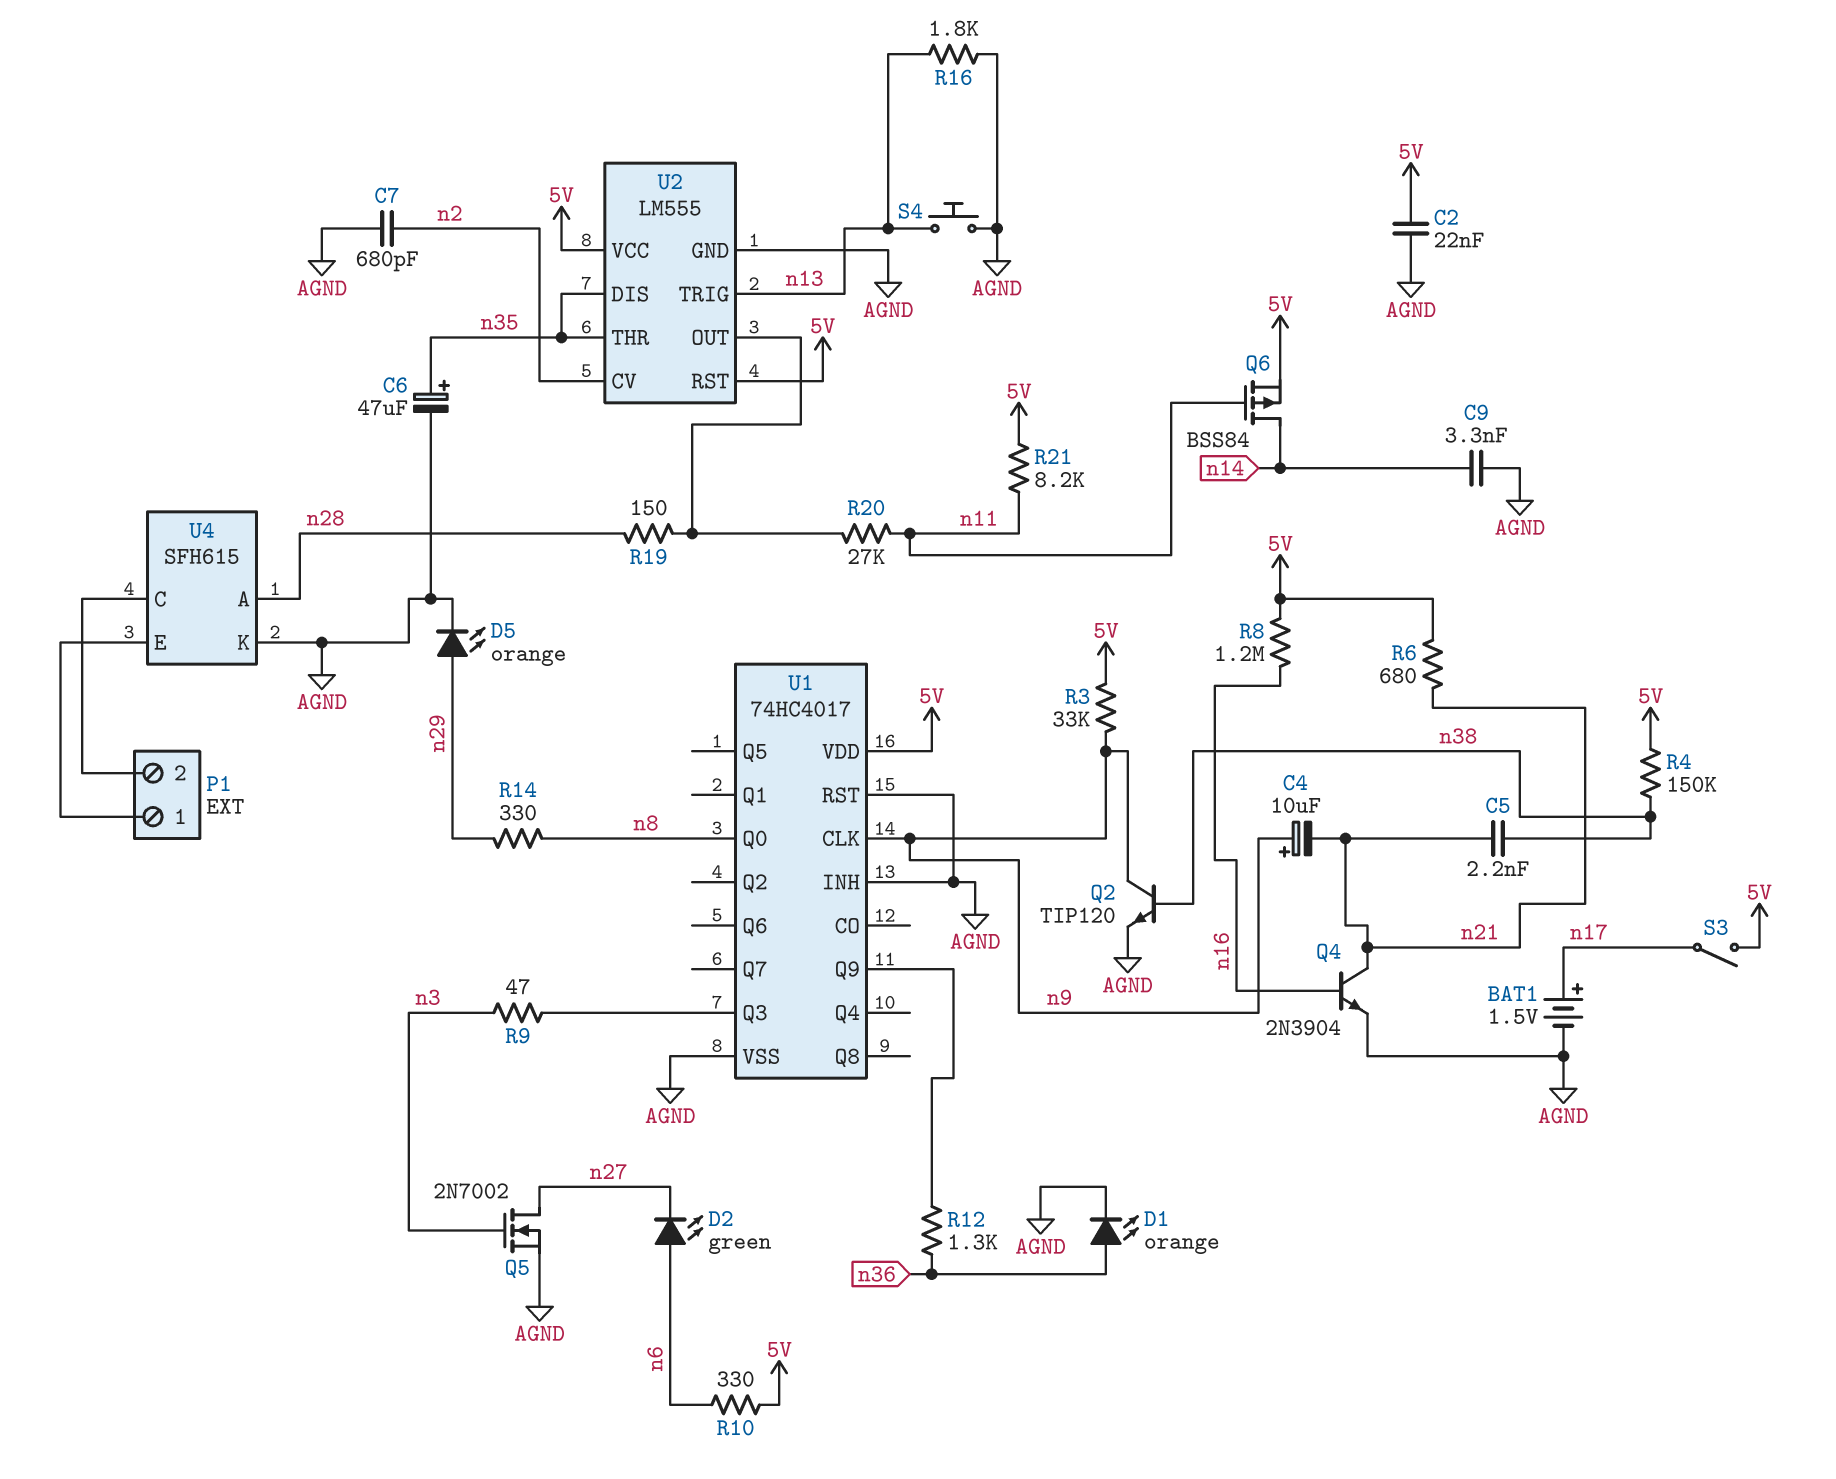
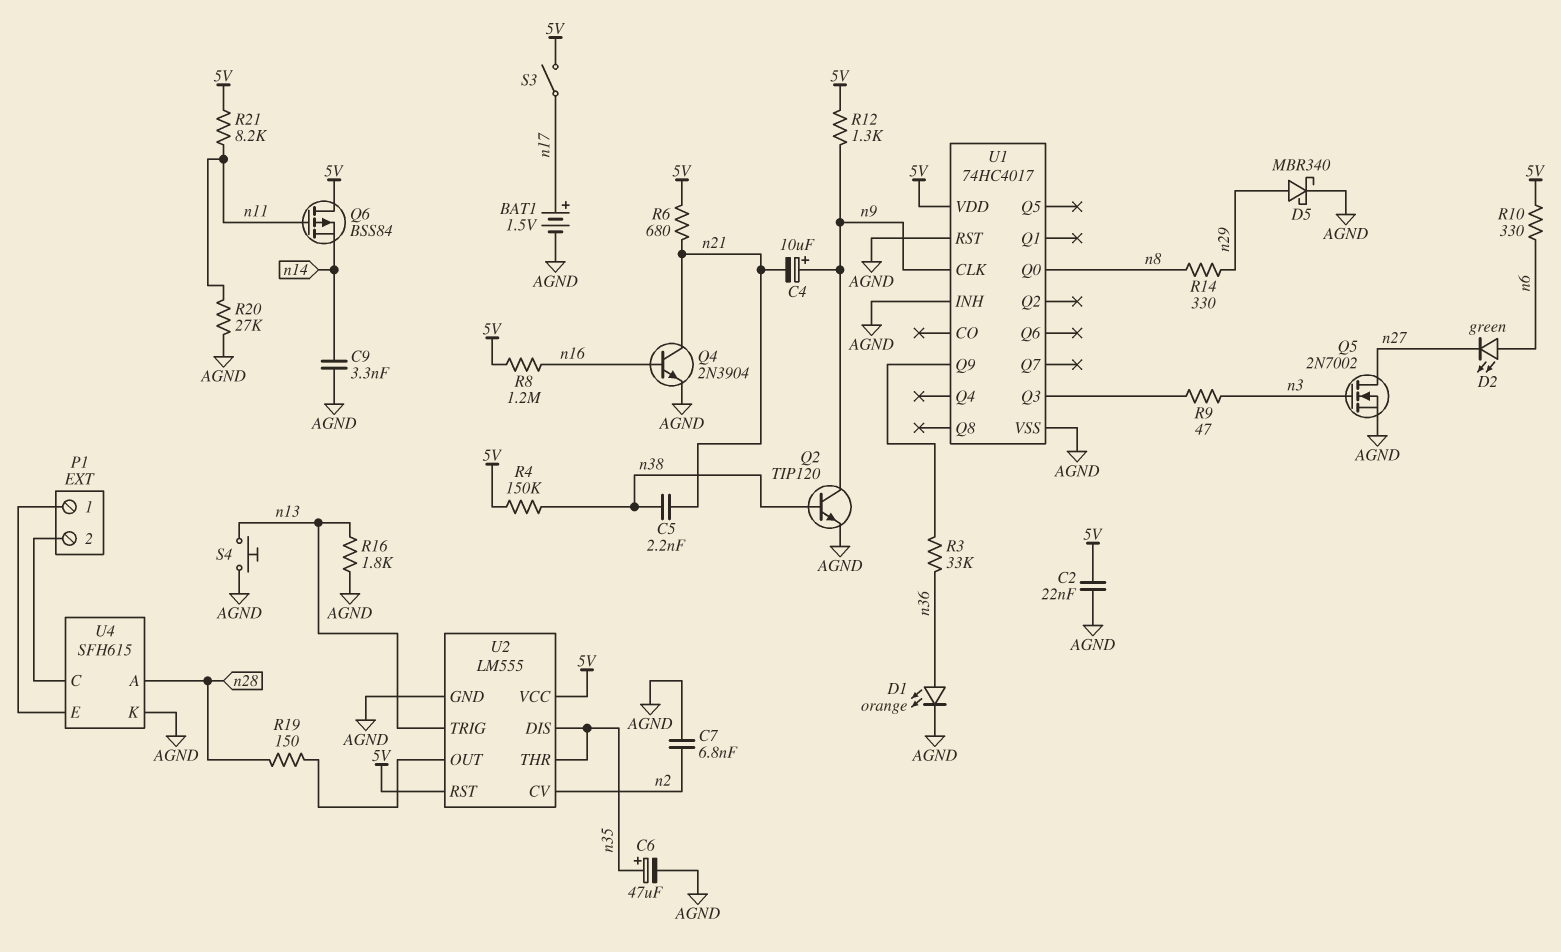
C7: 680pF (AGND, n2) -> 6.8nF (AGND, n2)
D5: LED orange (A n29, K AGND) -> schottky MBR340 (A n29, K AGND)
Q6: PMOS BSS84 (G n11, D n14, S 5V) -> PMOS BSS84 (G n11, D 5V, S n14)
R3: 33k (5V, n9) -> 33k (U1/Q9, n36)
R12: 1.3k (U1/Q9, n36) -> 1.3k (5V, n9)
R20: 27k (U2/OUT, n11) -> 27k (AGND, n11)

